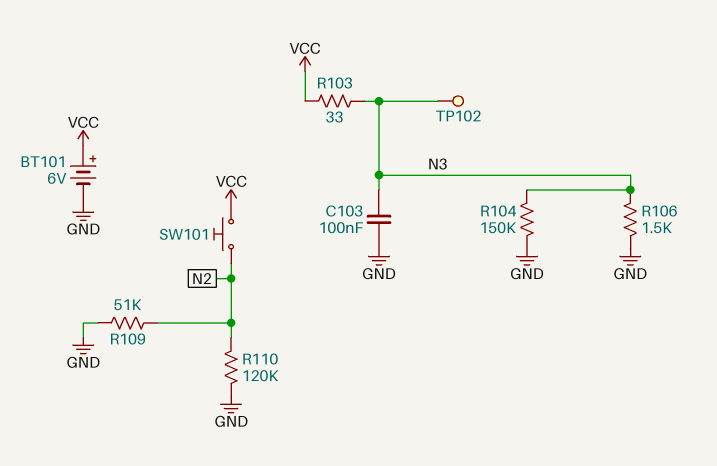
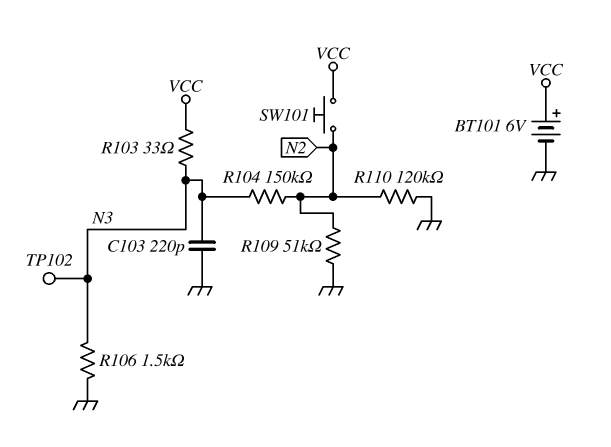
C103: 100nF (GND, N3) -> 220pF (GND, N3)
R104: 150k (GND, N3) -> 150k (N2, N3)

